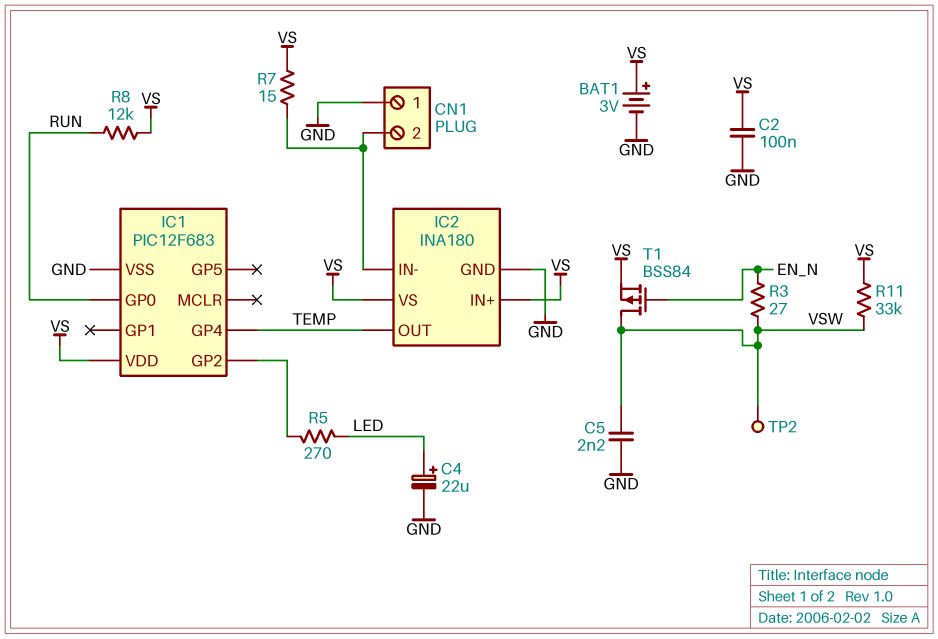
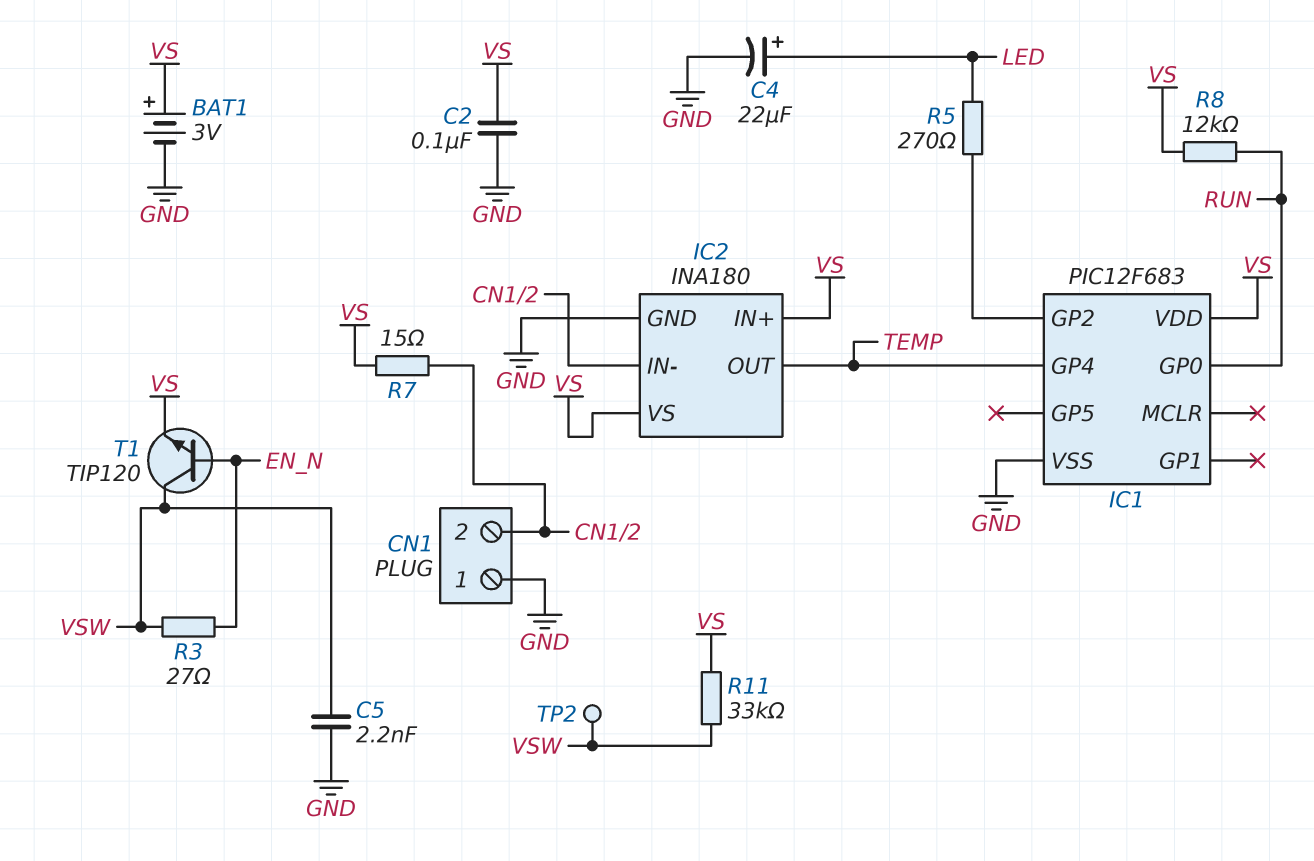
T1: PMOS BSS84 (G EN_N, D VSW, S VS) -> NPN TIP120 (B EN_N, C VSW, E VS)

